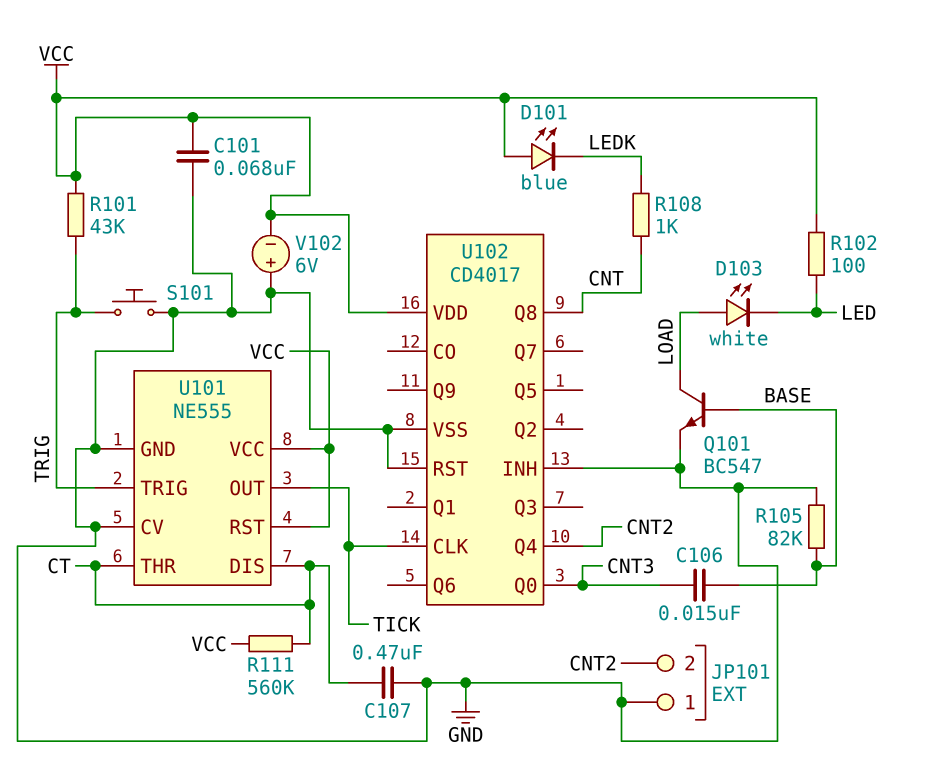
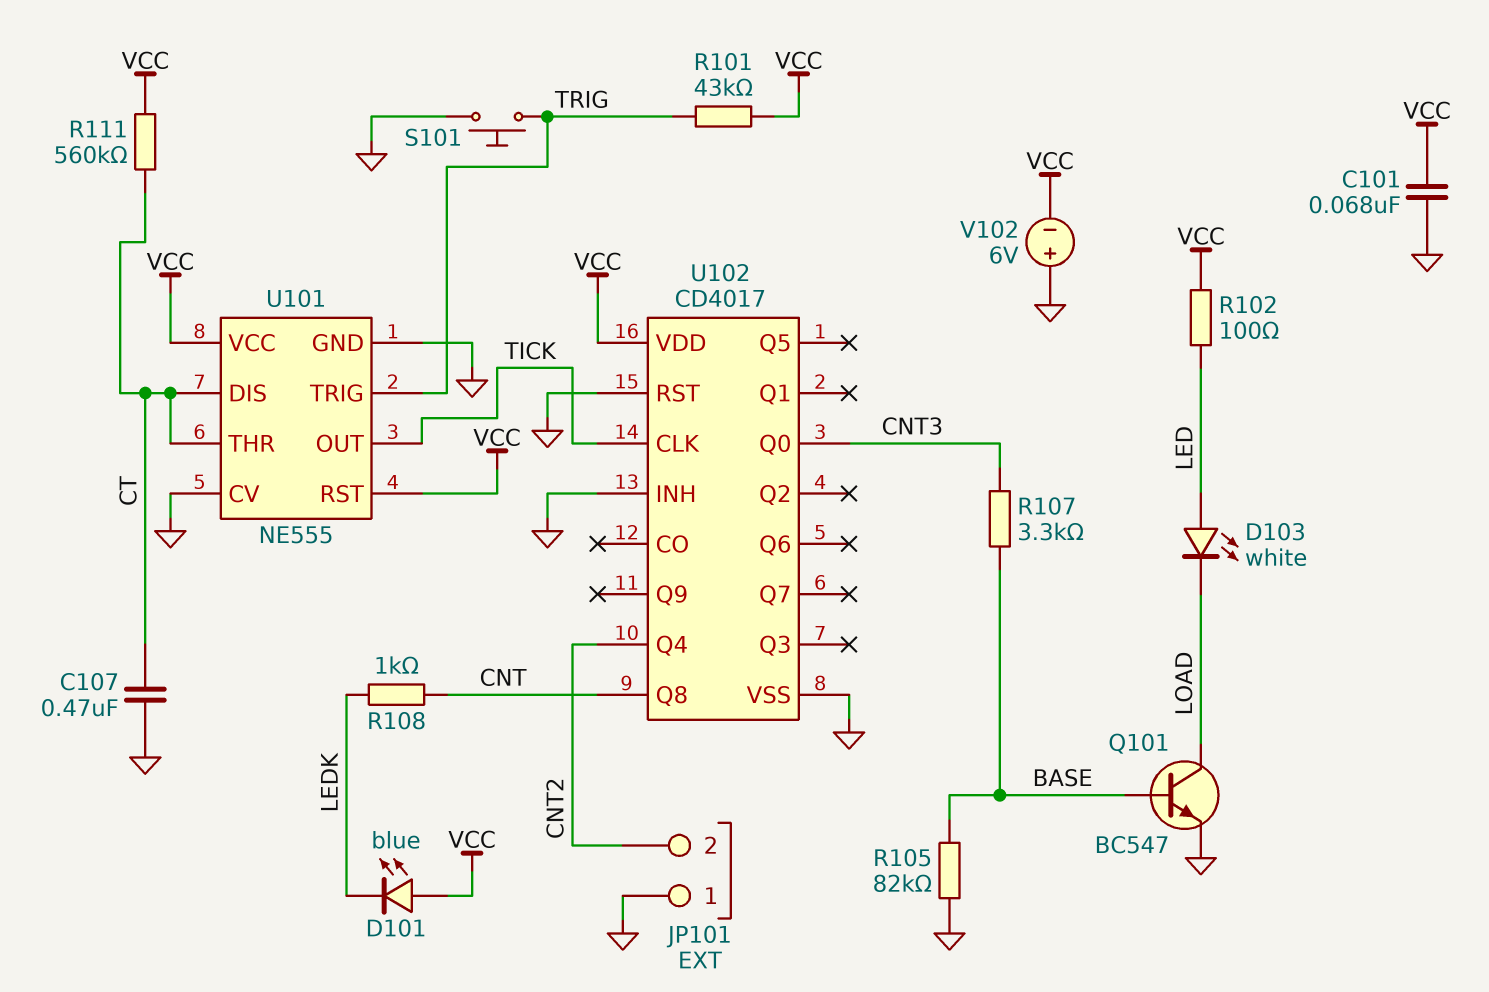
C106: 15nF (BASE, CNT3) -> none
D103: LED white (A LOAD, K LED) -> LED white (A LED, K LOAD)
R107: none -> 3.3k (BASE, CNT3)

